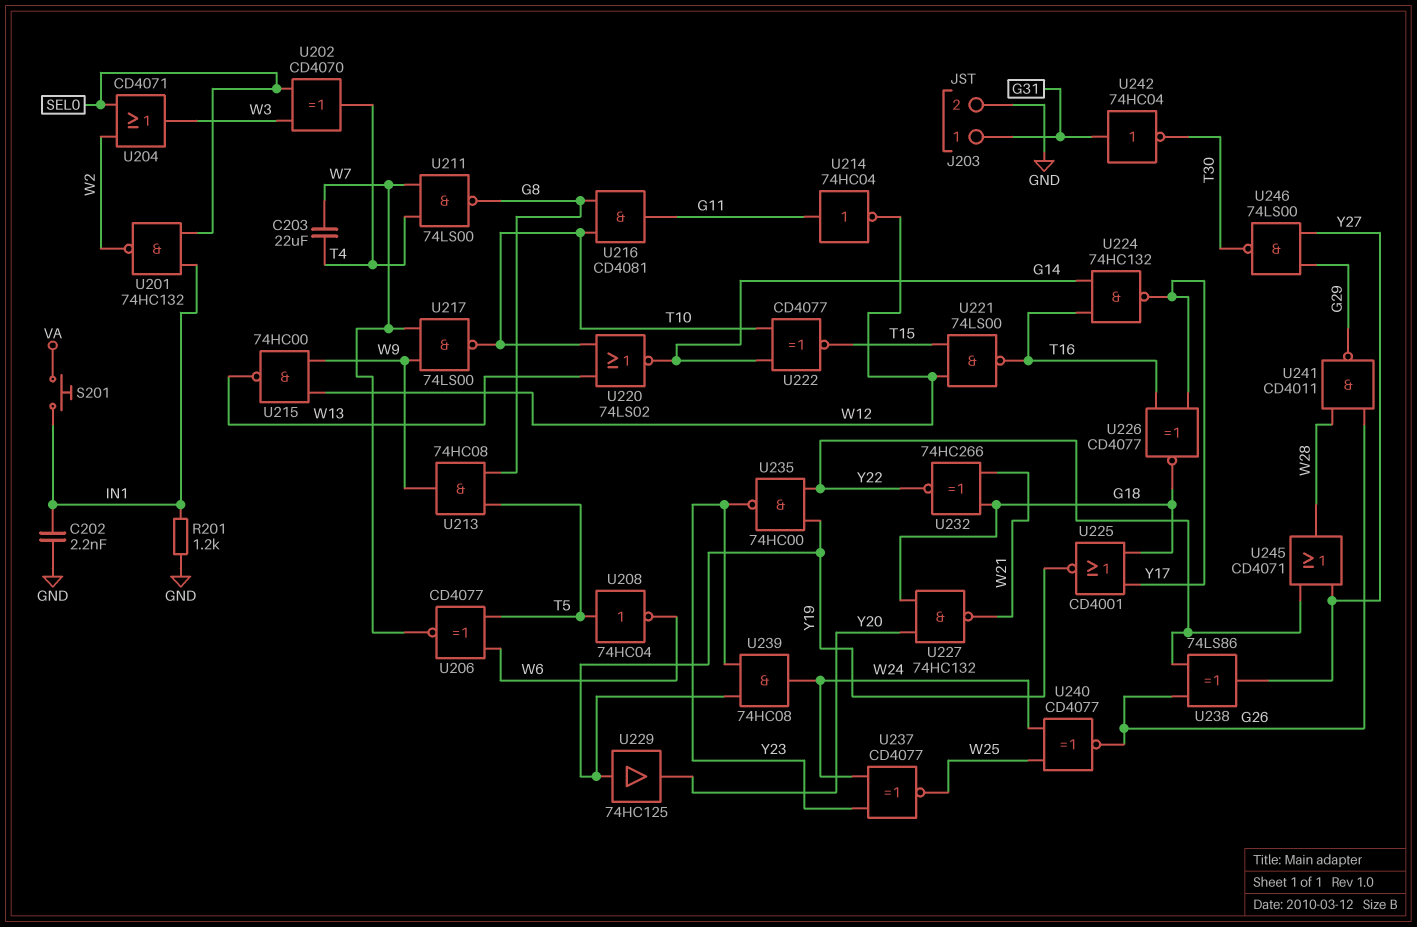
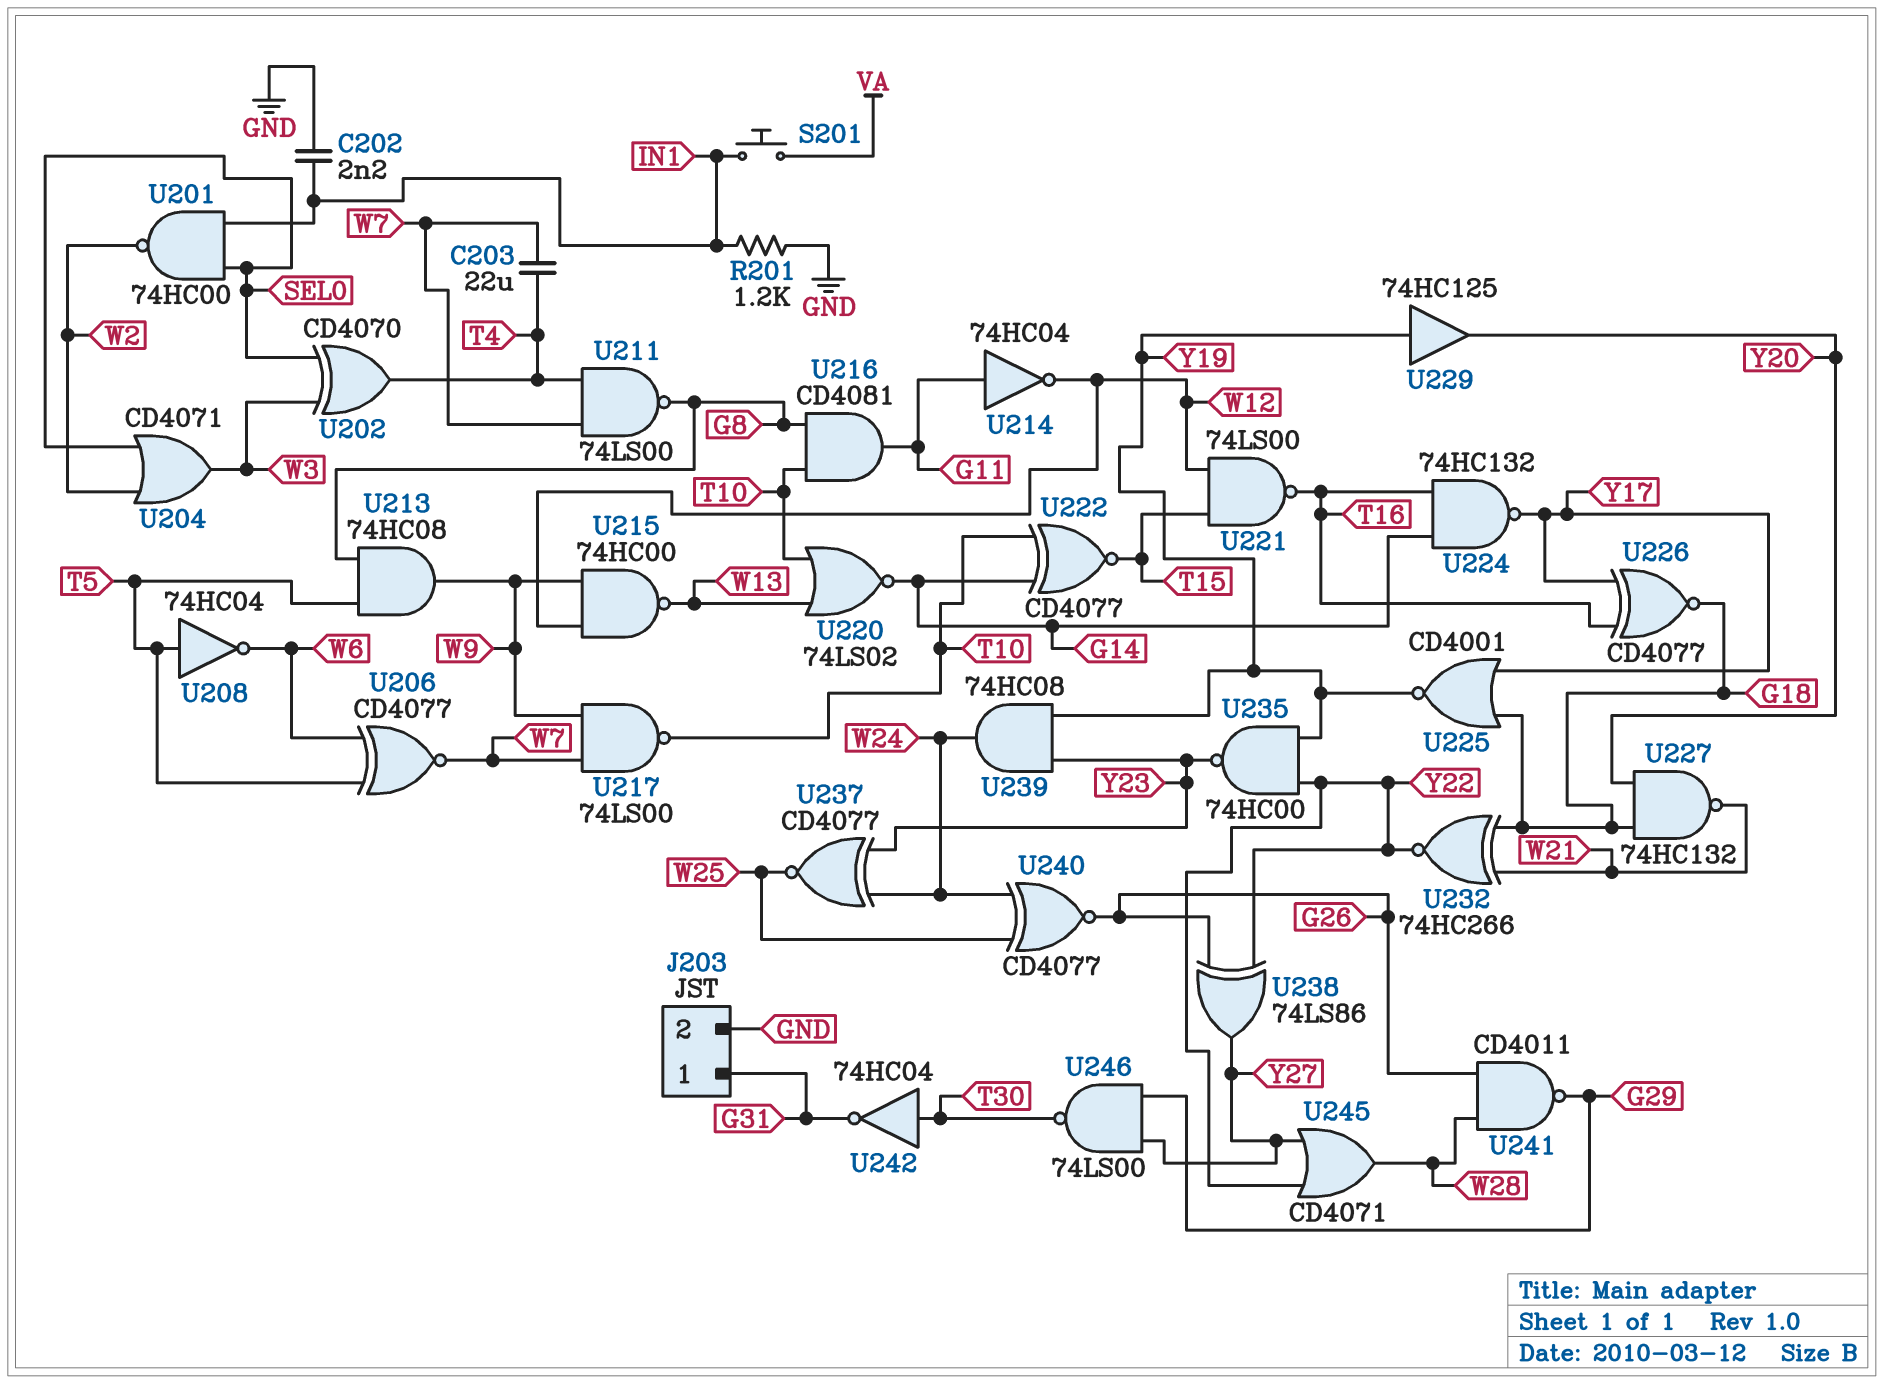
U201: NAND 74HC132 (in IN1, in SEL0, out W2) -> NAND 74HC00 (in IN1, in SEL0, out W2)
U242: NOT 74HC04 (in G31, out T30) -> NOT 74HC04 (in T30, out G31)

